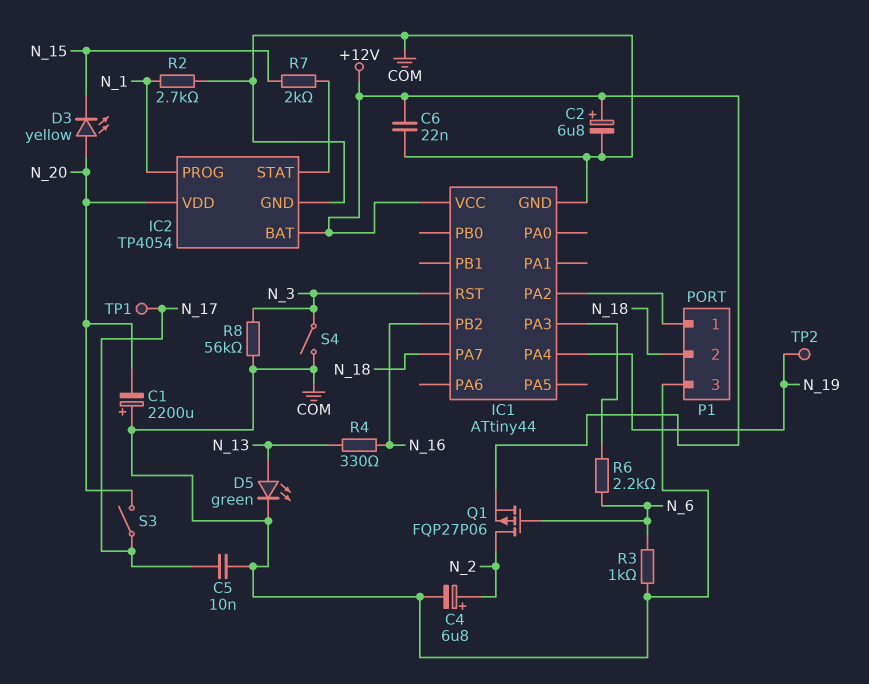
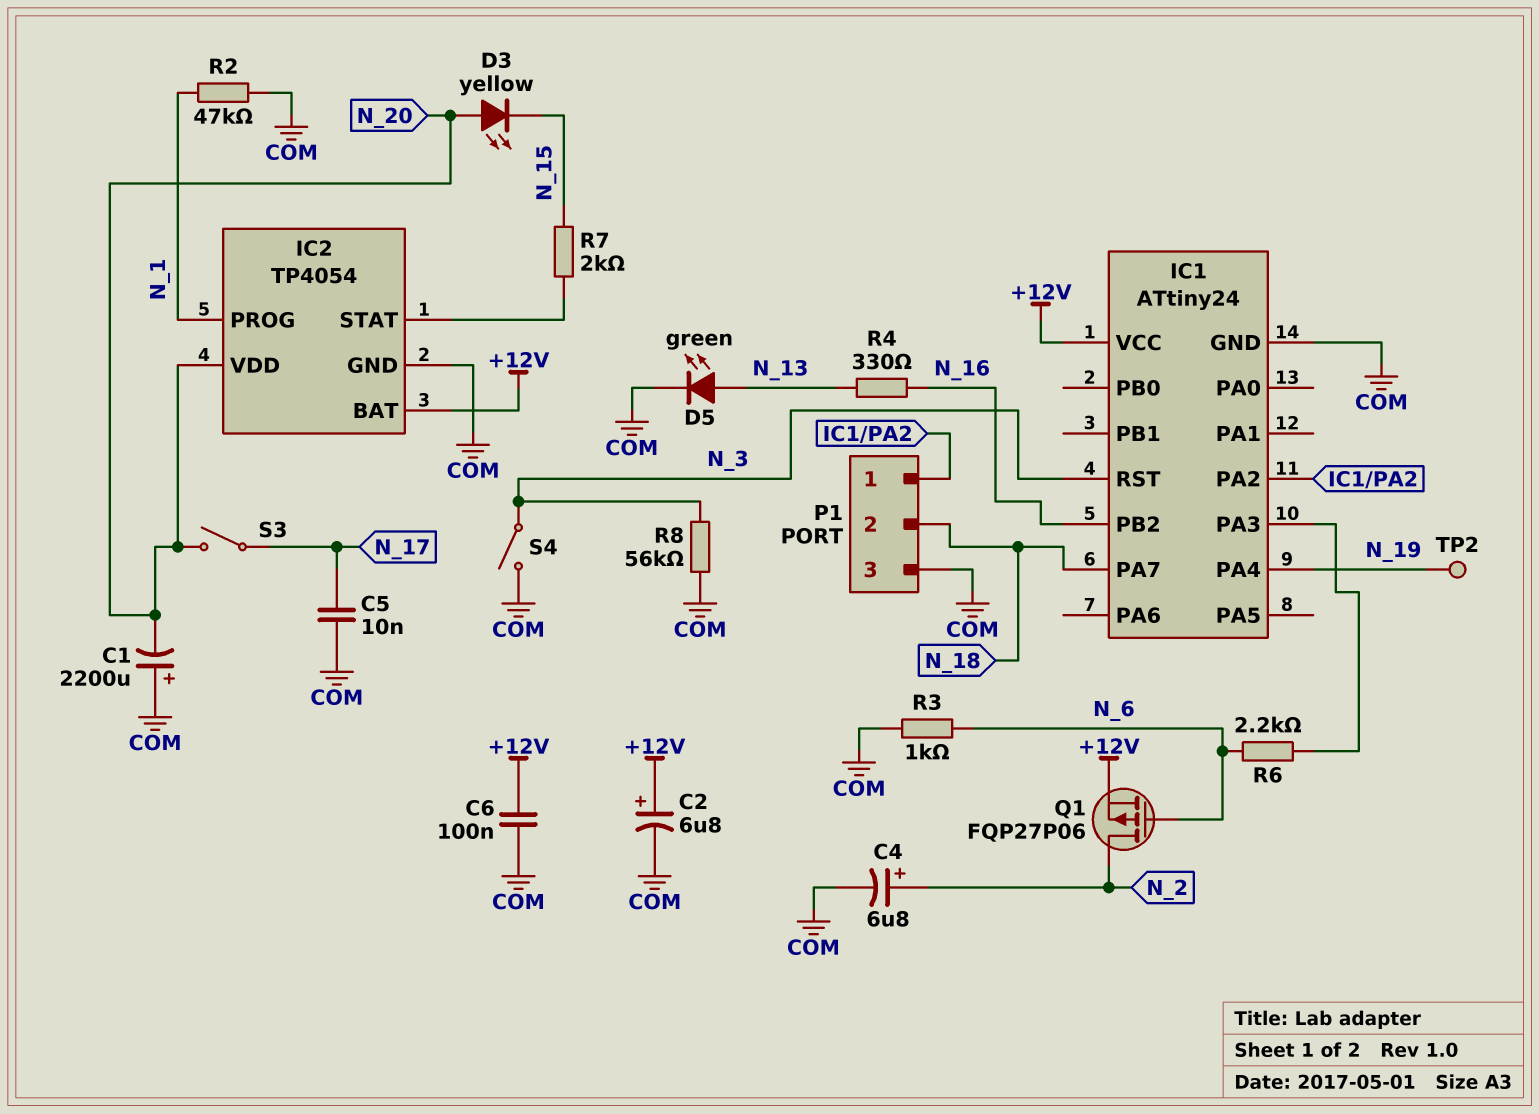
C6: 22nF (+12V, COM) -> 100nF (+12V, COM)
IC1: ATtiny44 -> ATtiny24
R2: 2.7k (COM, N_1) -> 47k (COM, N_1)
TP1: test point (N_17) -> none

